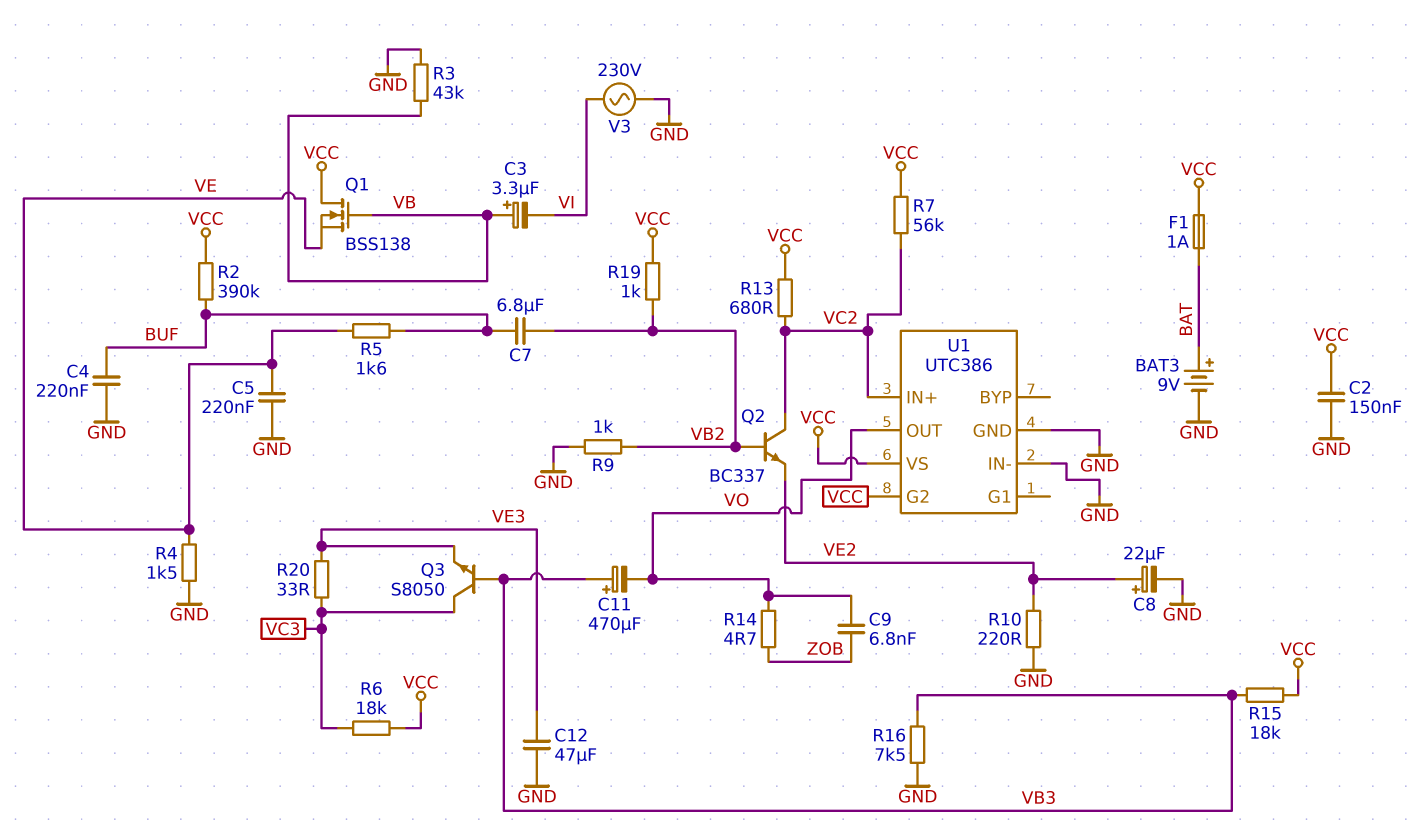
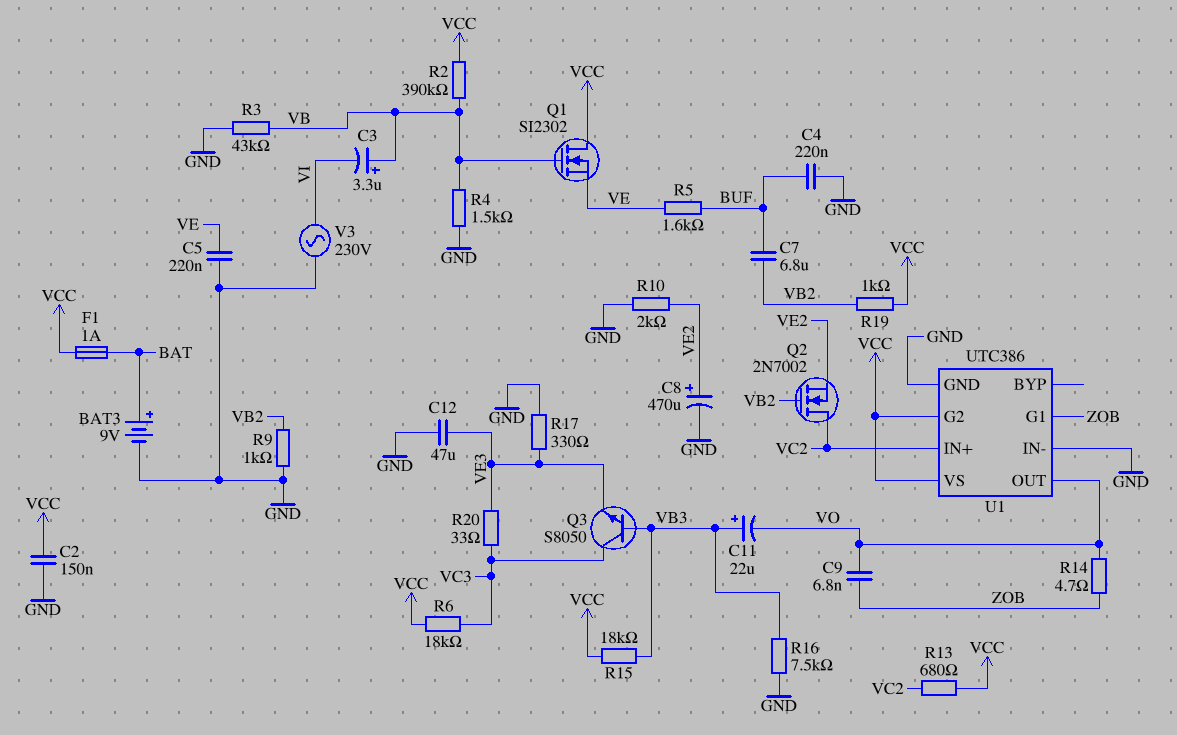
C8: 22uF (plus VE2, minus GND) -> 470uF (plus VE2, minus GND)
C11: 470uF (plus VB3, minus VO) -> 22uF (plus VB3, minus VO)
Q1: NMOS BSS138 (G VB, D VCC, S VE) -> NMOS SI2302 (G VB, D VCC, S VE)
Q2: NPN BC337 (B VB2, C VC2, E VE2) -> NMOS 2N7002 (G VB2, D VC2, S VE2)
R2: 390k (BUF, VCC) -> 390k (VB, VCC)
R4: 1.5k (GND, VE) -> 1.5k (GND, VB)
R7: 56k (VC2, VCC) -> none
R10: 220 (GND, VE2) -> 2k (GND, VE2)
R17: none -> 330 (GND, VE3)
U1 pin G1: none -> ZOB

